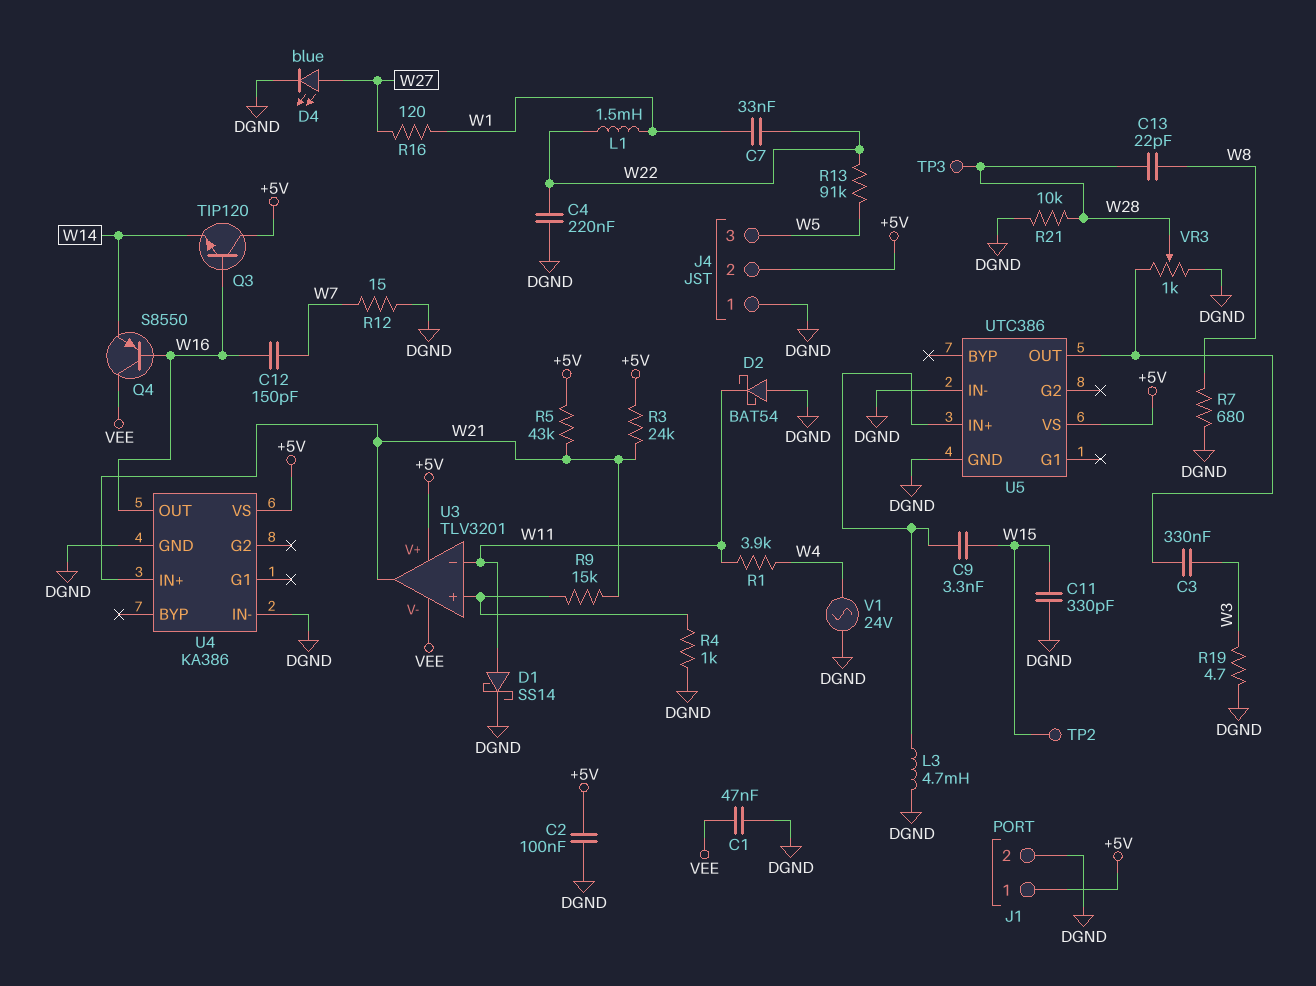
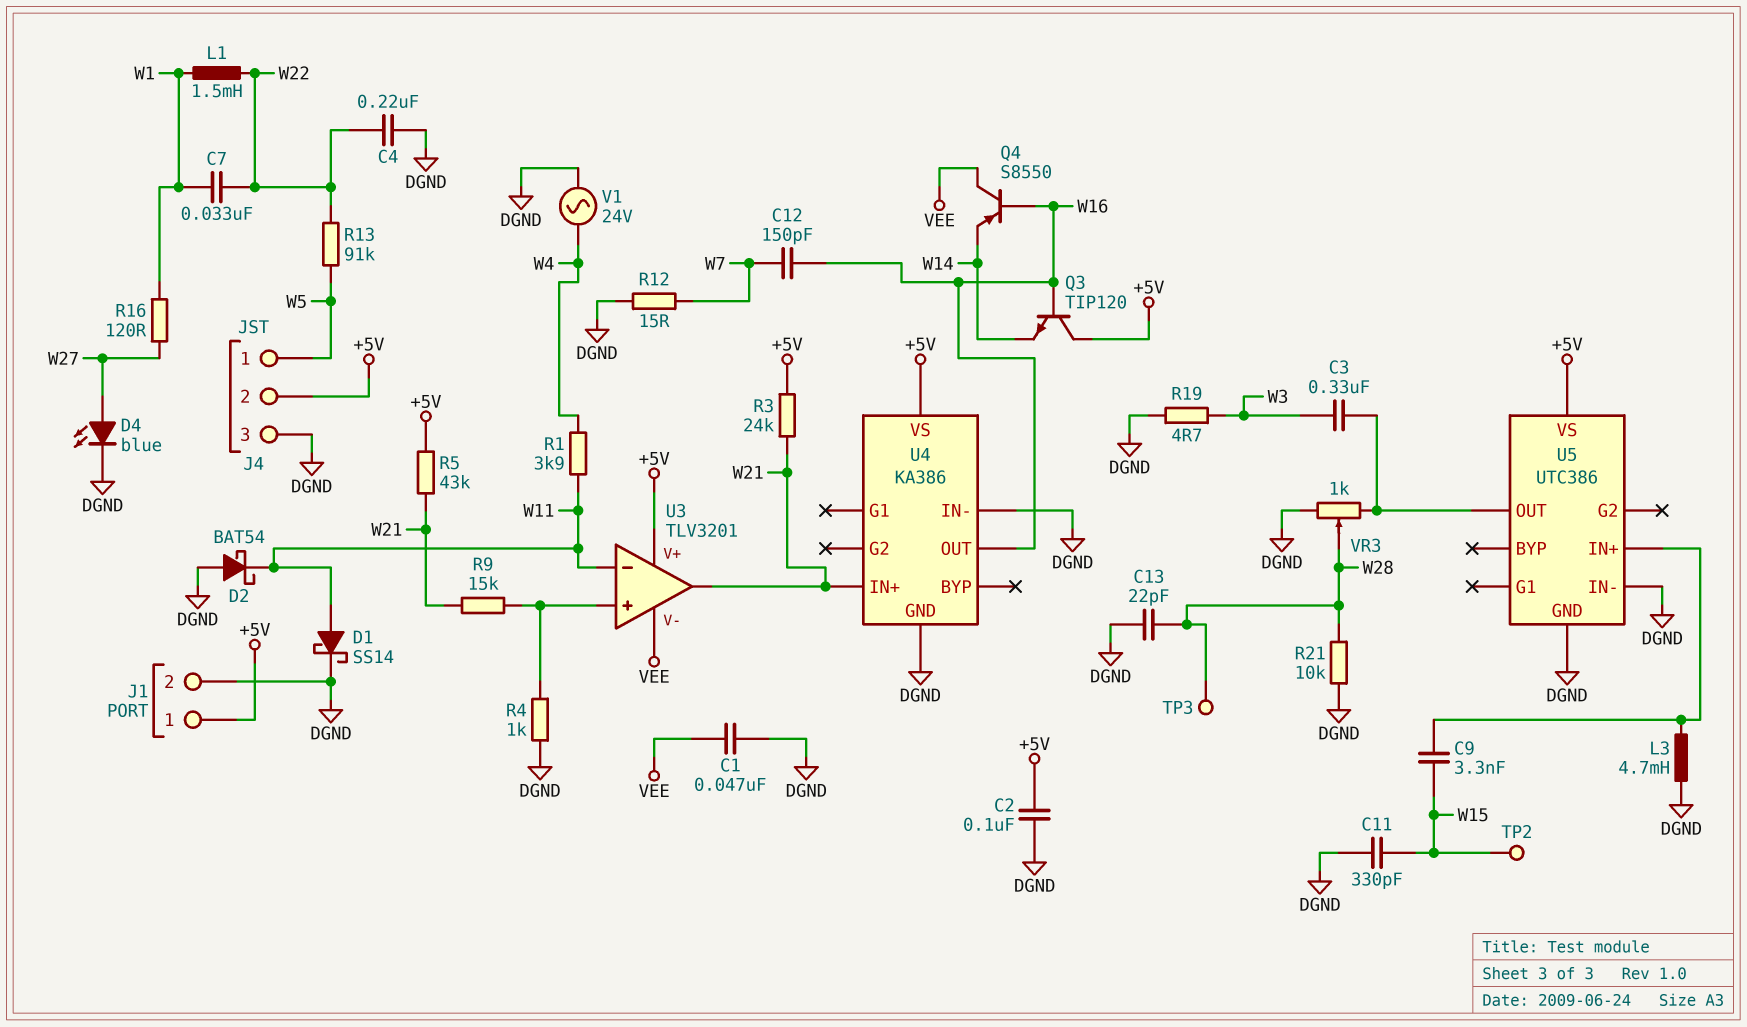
C13: 22pF (W8, W28) -> 22pF (DGND, W28)
J4 pin 1: DGND -> W5
J4 pin 3: W5 -> DGND
R7: 680 (DGND, W8) -> none

